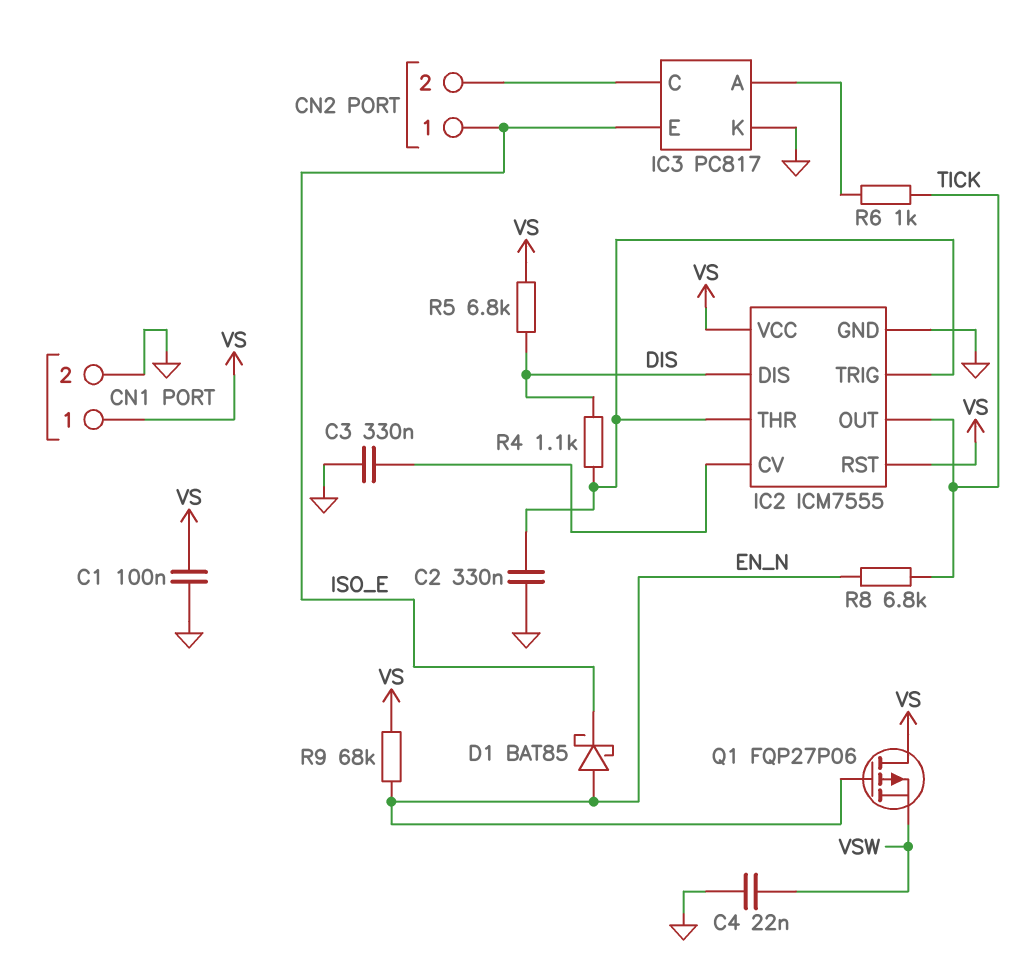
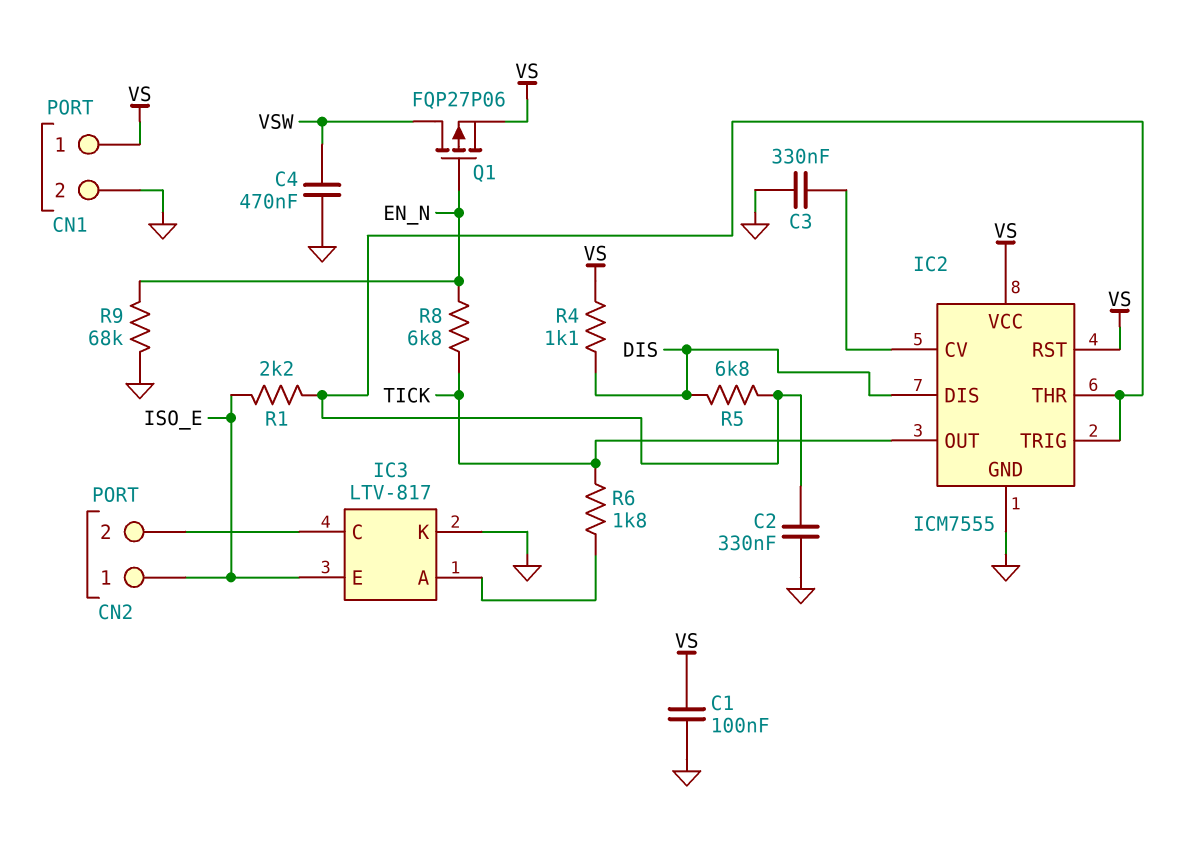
C4: 22nF (GND, VSW) -> 470nF (GND, VSW)
D1: schottky BAT85 (A EN_N, K ISO_E) -> none
IC3: PC817 -> LTV-817
Q1: PMOS FQP27P06 (G EN_N, D VS, S VSW) -> PMOS FQP27P06 (G EN_N, D VSW, S VS)
R1: none -> 2.2k (IC2/THR, ISO_E)
R4: 1.1k (DIS, IC2/THR) -> 1.1k (DIS, VS)
R5: 6.8k (DIS, VS) -> 6.8k (DIS, IC2/THR)
R6: 1k (IC3/A, TICK) -> 1.8k (IC3/A, TICK)
R9: 68k (EN_N, VS) -> 68k (EN_N, GND)

